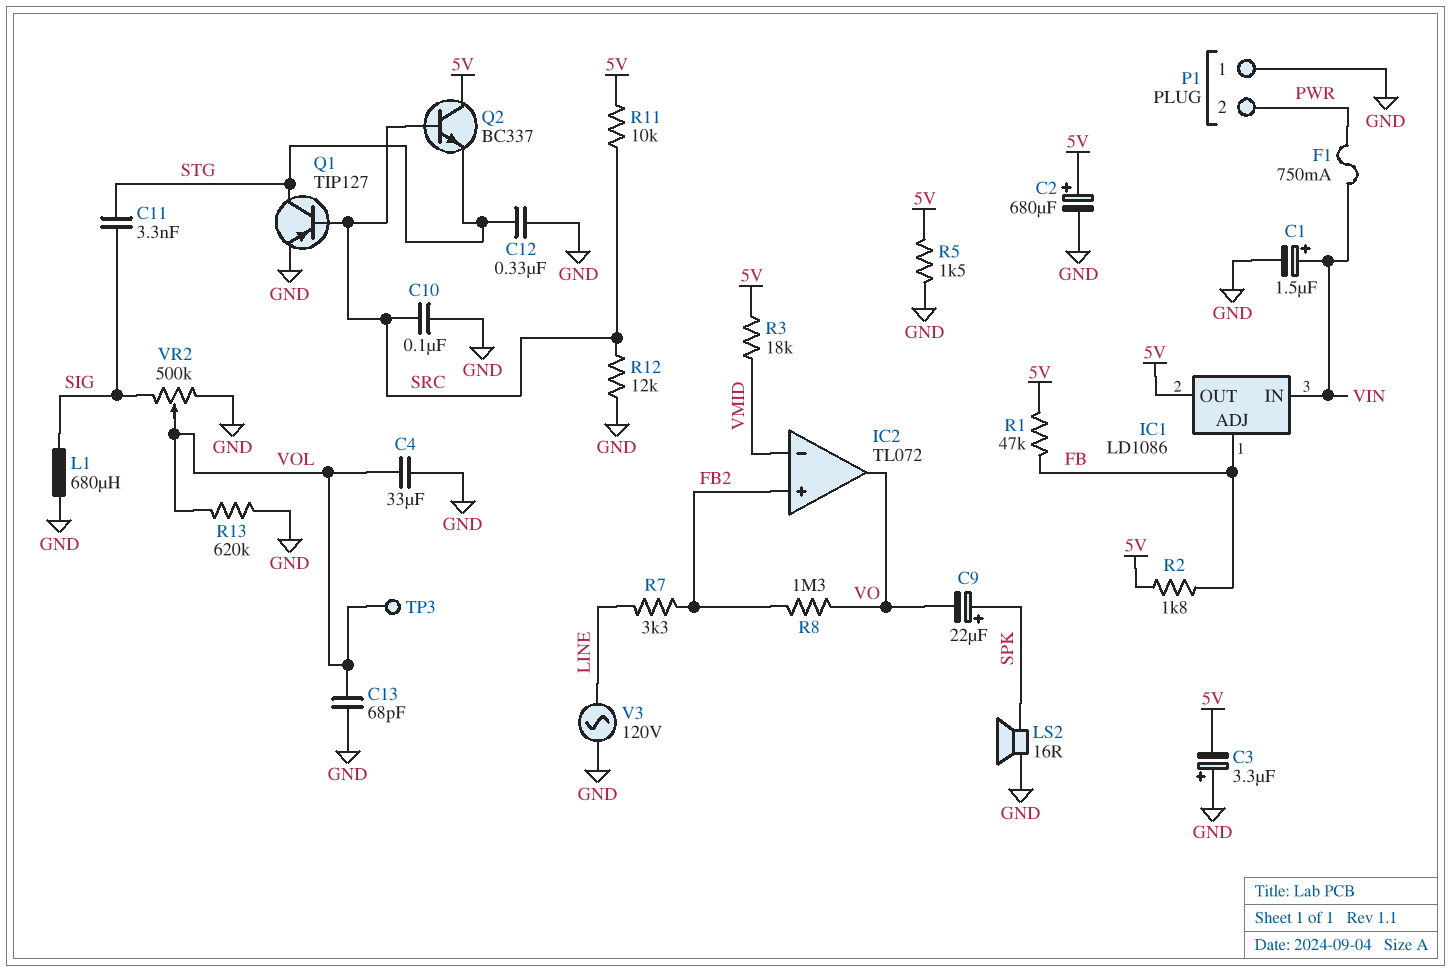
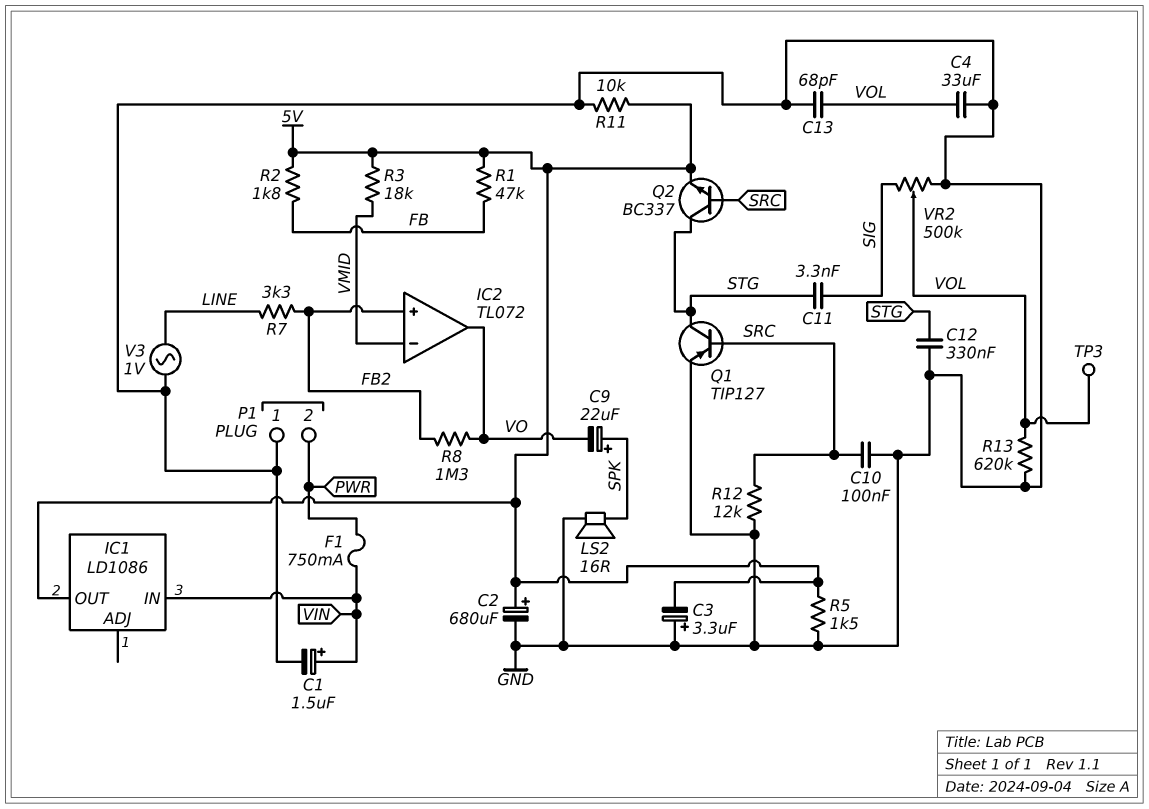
IC1 pin ADJ: FB -> none
L1: 680uH (GND, SIG) -> none
Q2: NPN BC337 (B SRC, C 5V, E STG) -> NPN BC337 (B SRC, C STG, E 5V)
R11: 10k (5V, SRC) -> 10k (5V, GND)
V3: AC 120V (GND, LINE) -> AC 1V (GND, LINE)

